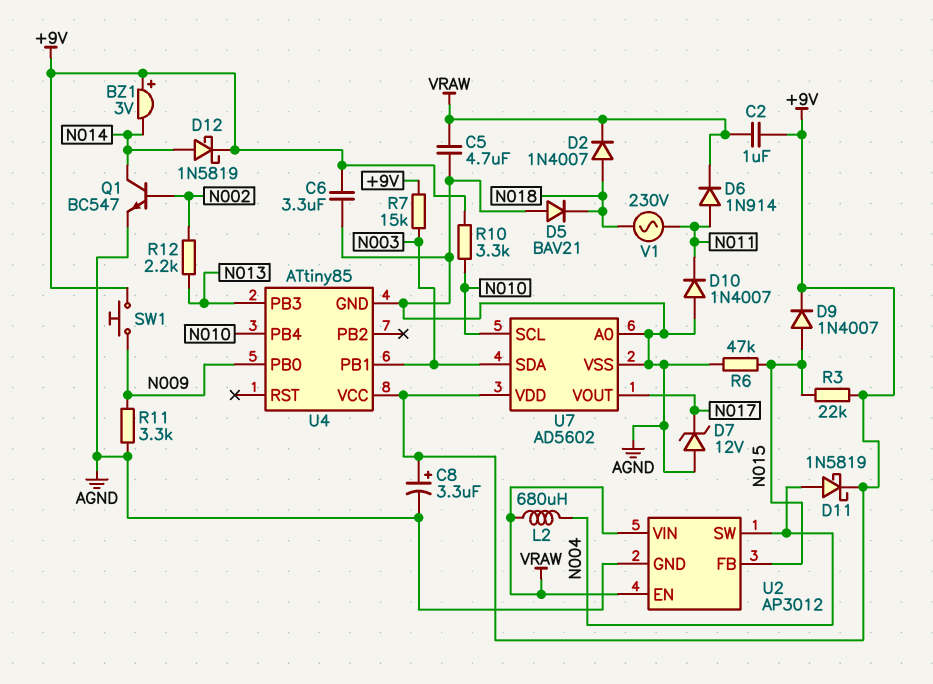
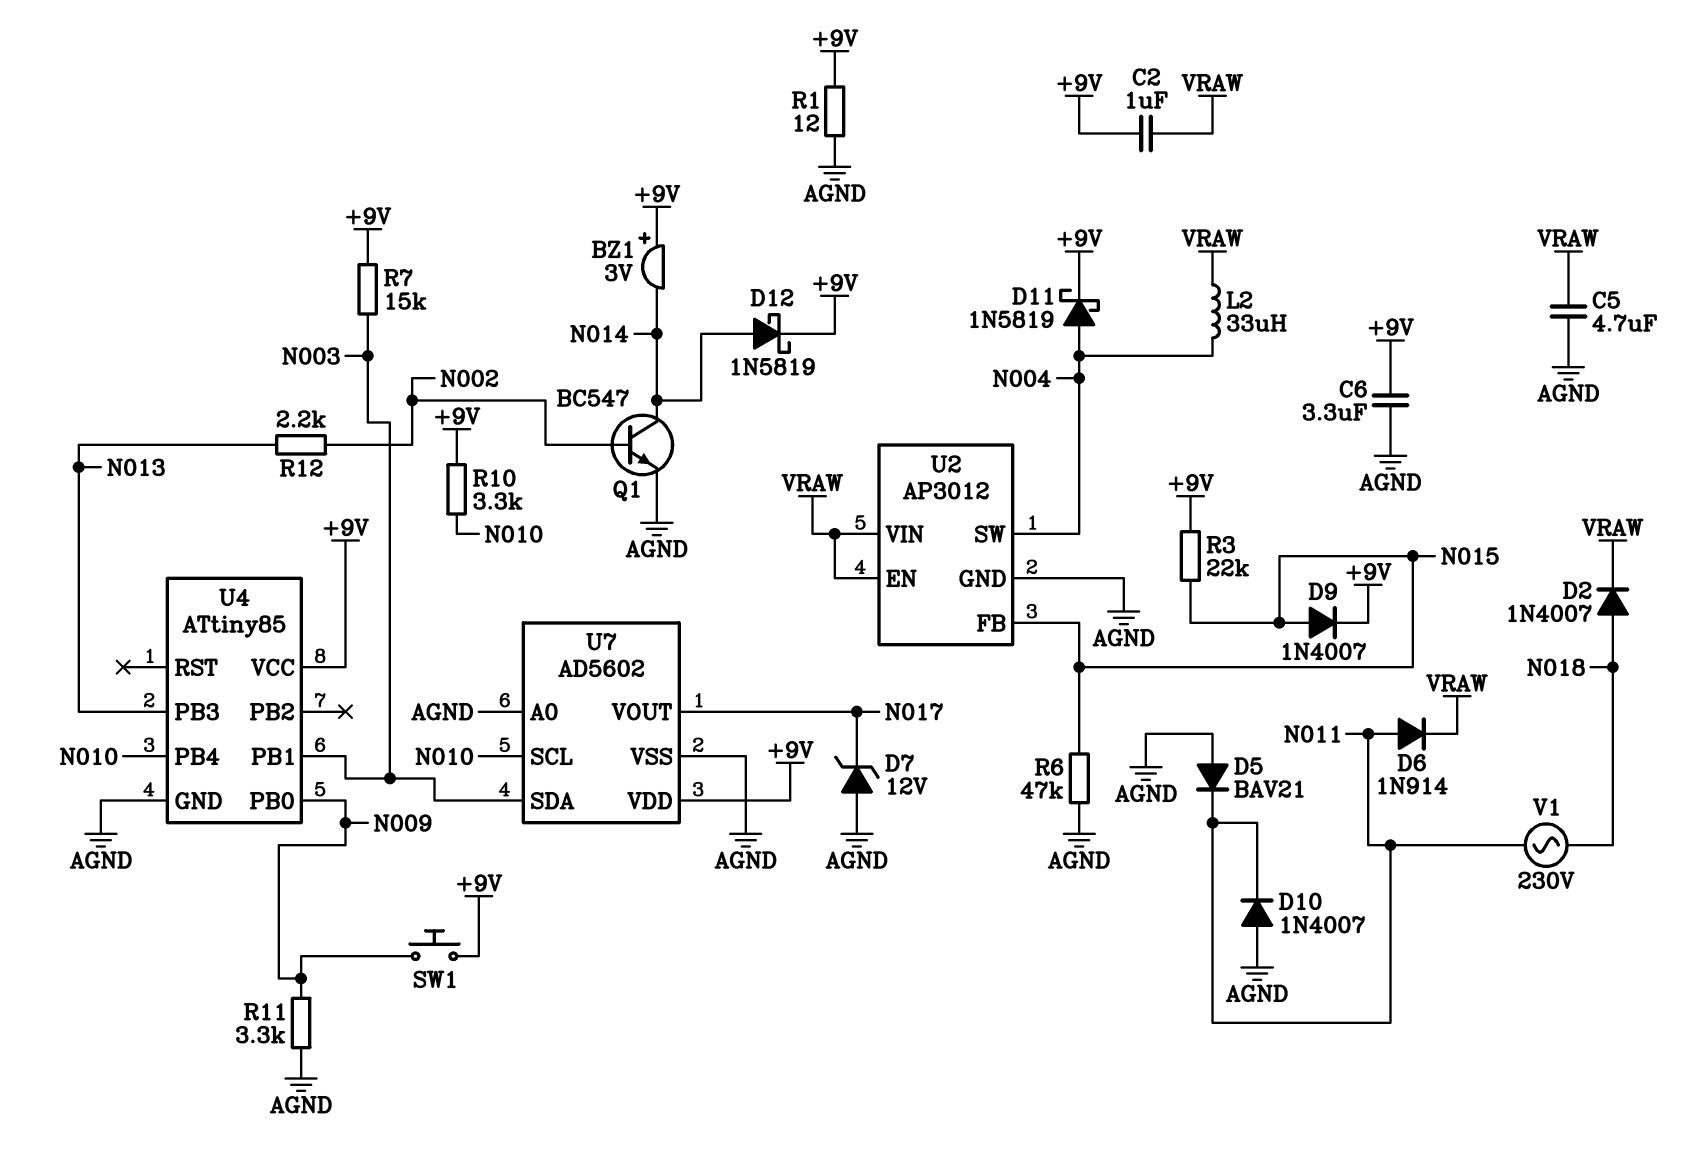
C8: 3.3uF (plus +9V, minus AGND) -> none
D5: diode BAV21 (A AGND, K N018) -> diode BAV21 (A AGND, K N011)
L2: 680uH (N004, VRAW) -> 33uH (N004, VRAW)
R1: none -> 12 (+9V, AGND)

